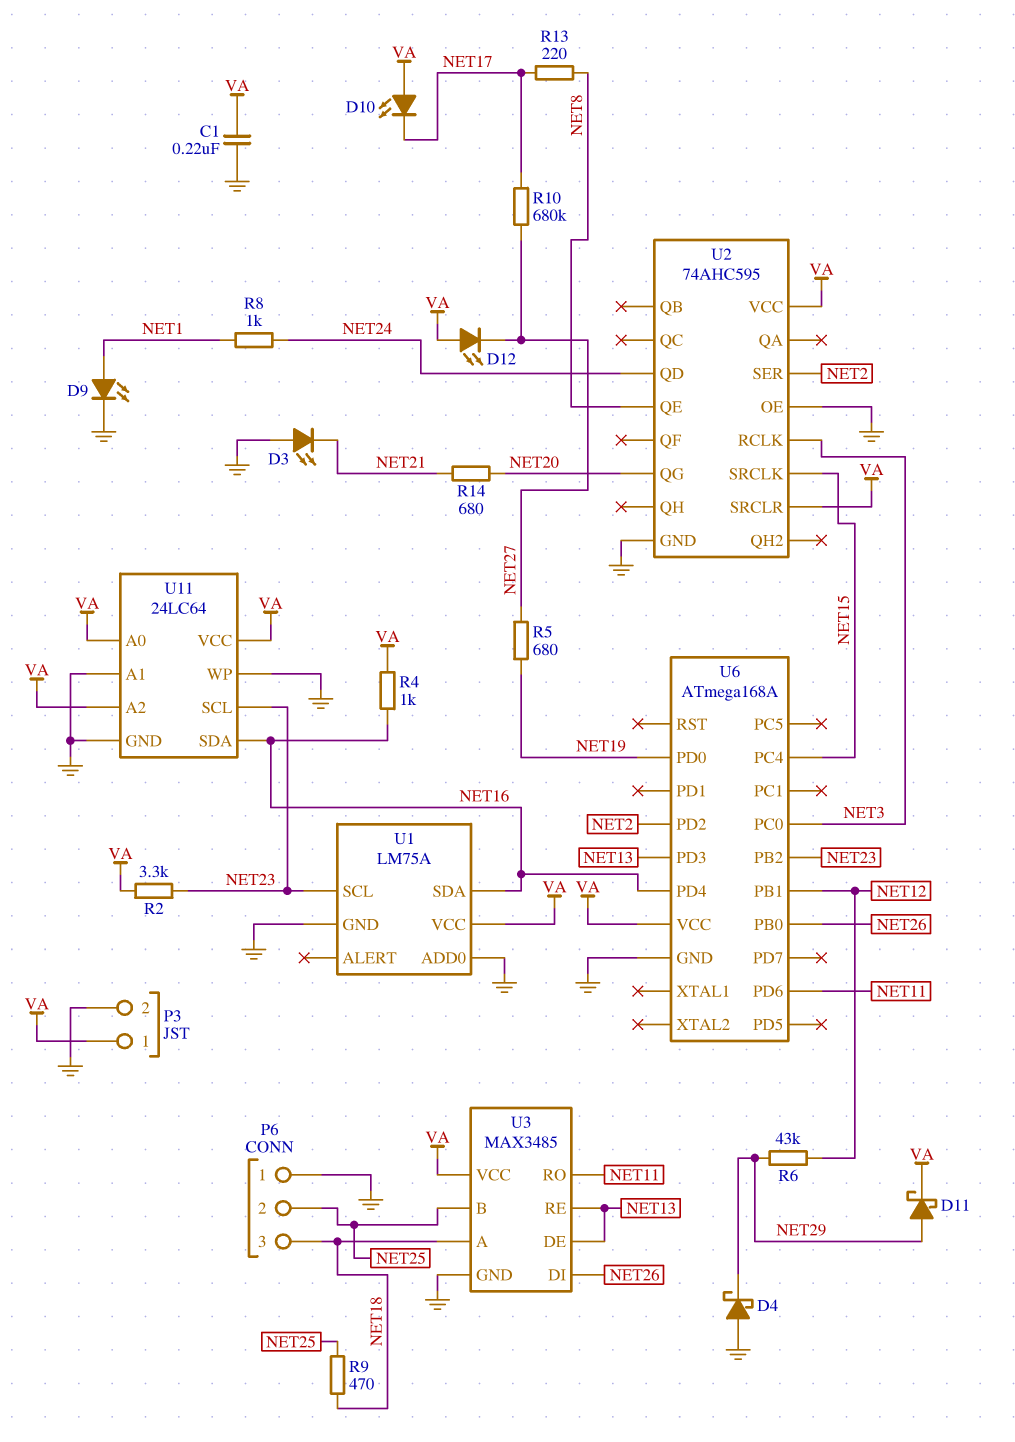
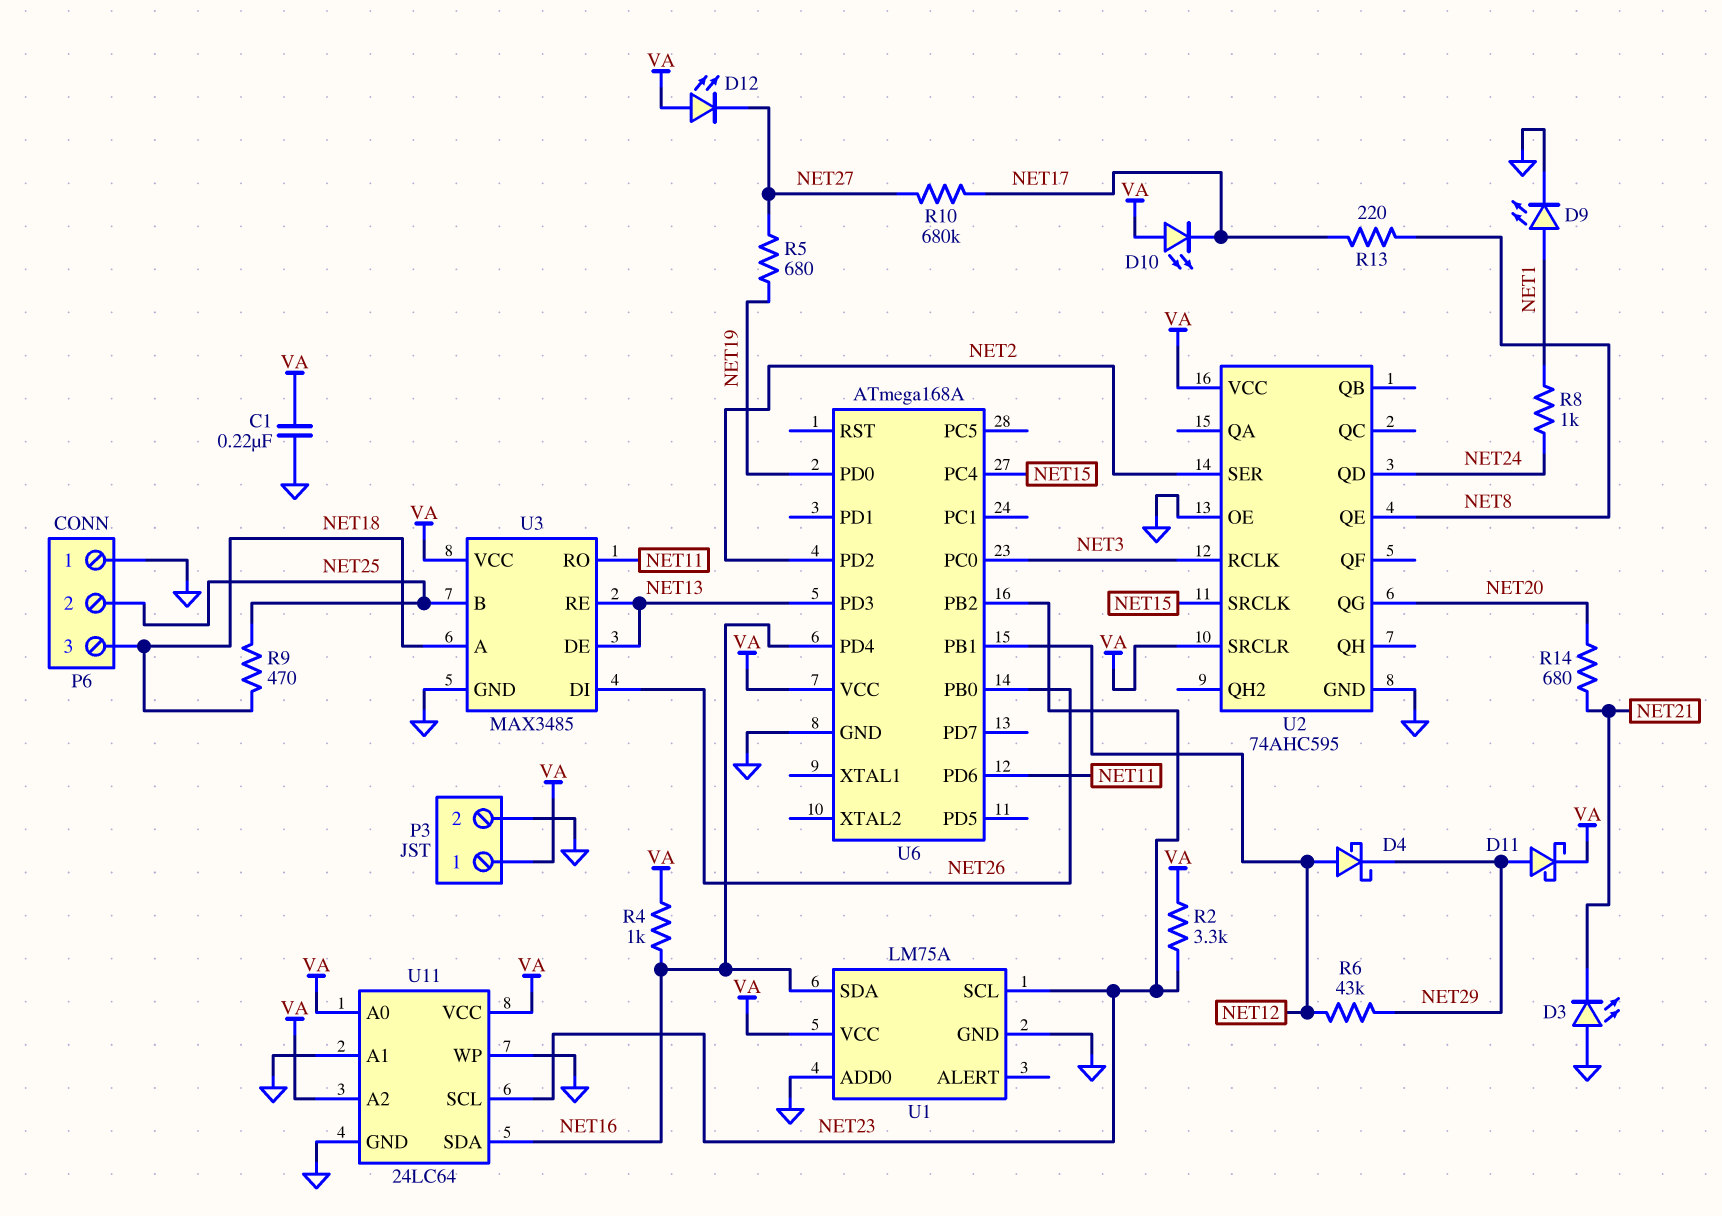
D4: schottky (A GND, K NET29) -> schottky (A NET12, K NET29)

